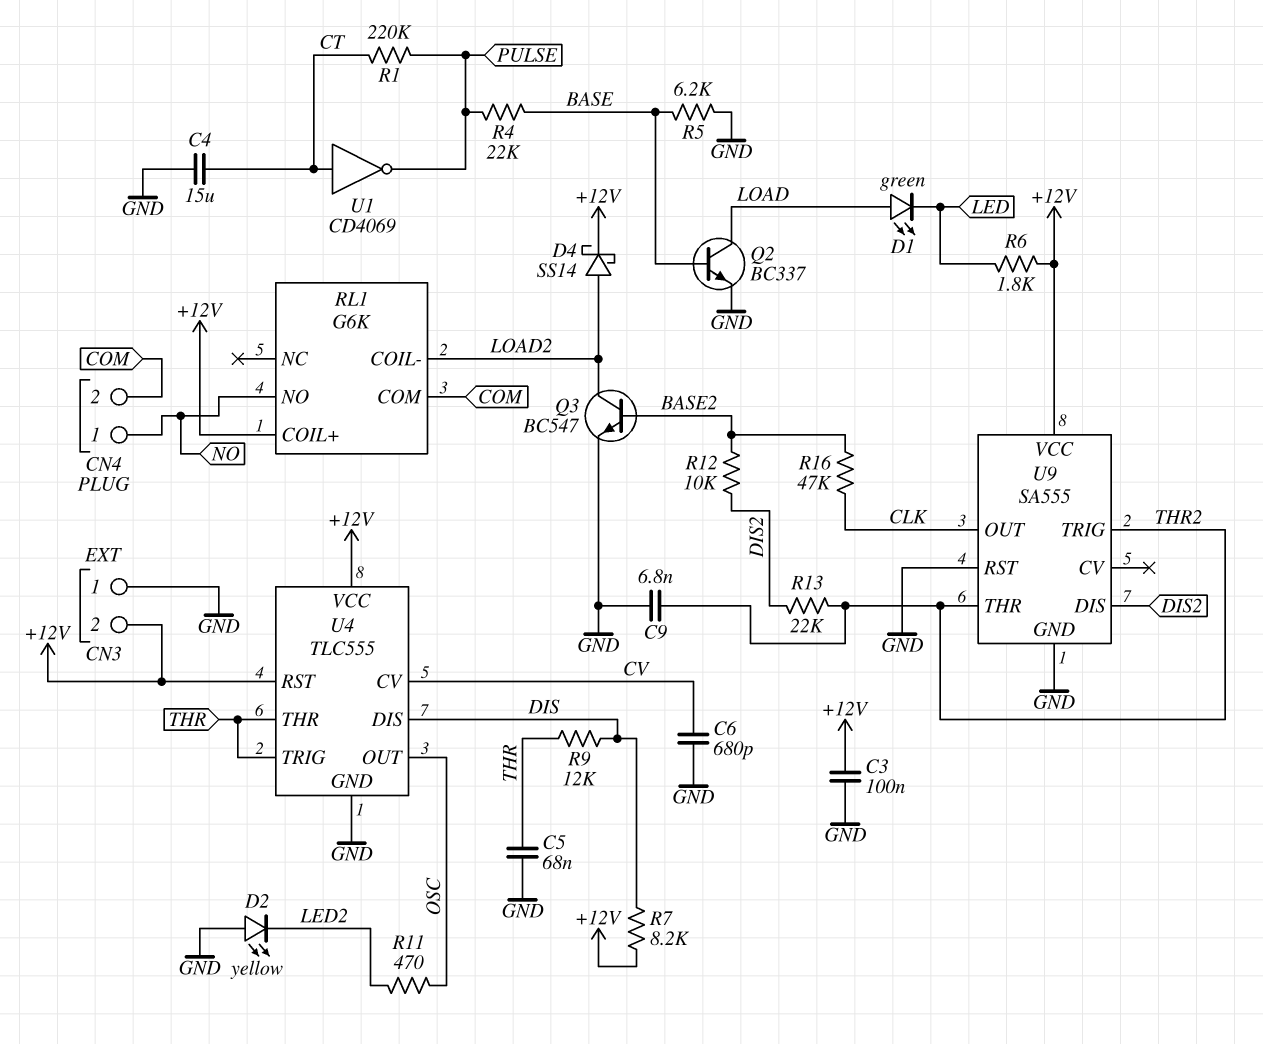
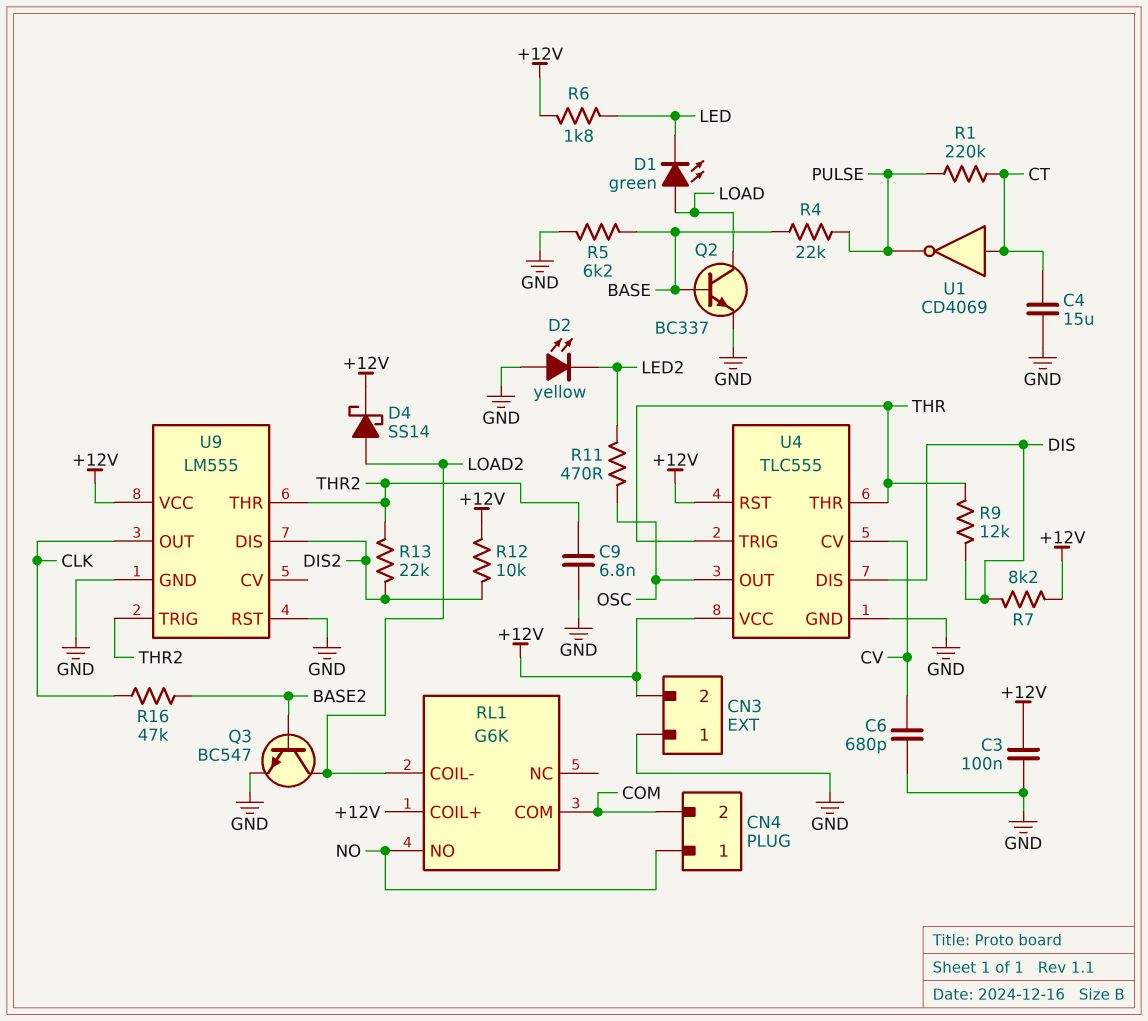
C5: 68nF (GND, THR) -> none
R12: 10k (BASE2, DIS2) -> 10k (+12V, DIS2)
U9: SA555 -> LM555

